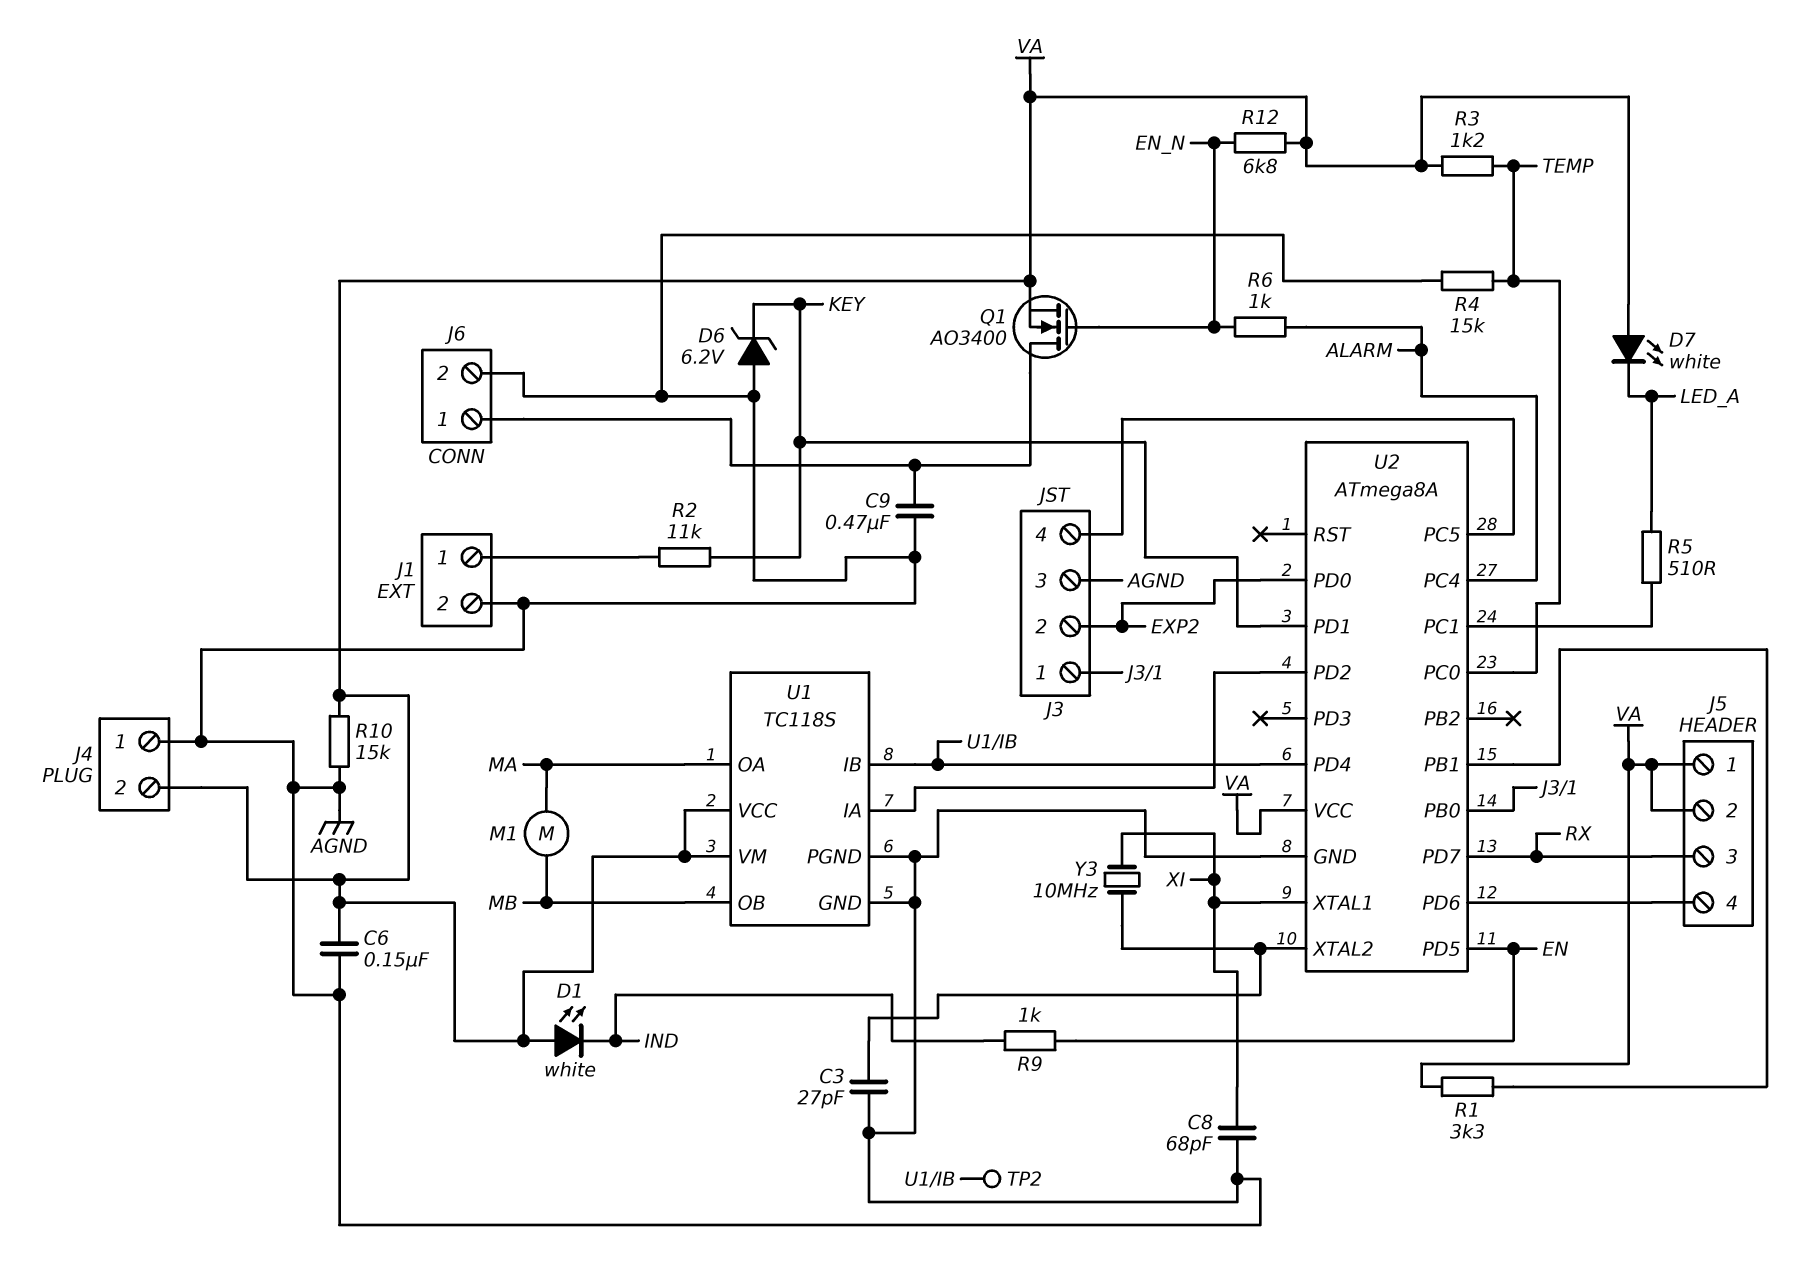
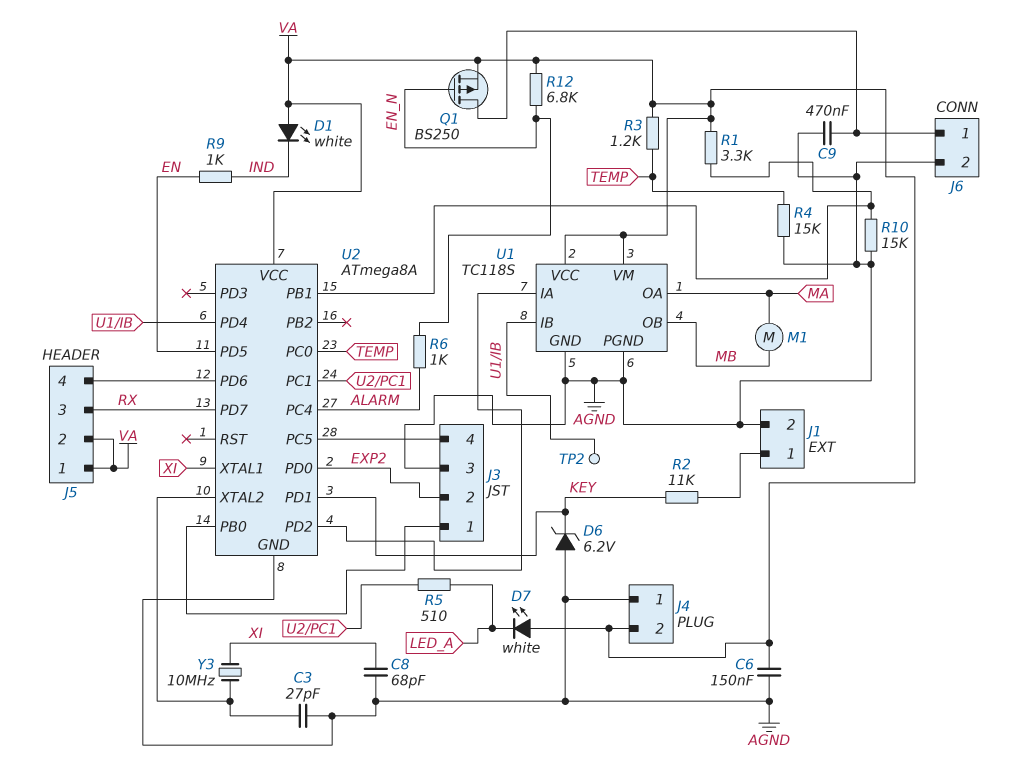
Q1: NMOS AO3400 (G EN_N, D J6/1, S VA) -> PMOS BS250 (G EN_N, D J6/1, S VA)
R10: 15k (AGND, VA) -> 15k (AGND, U2/PB1)

